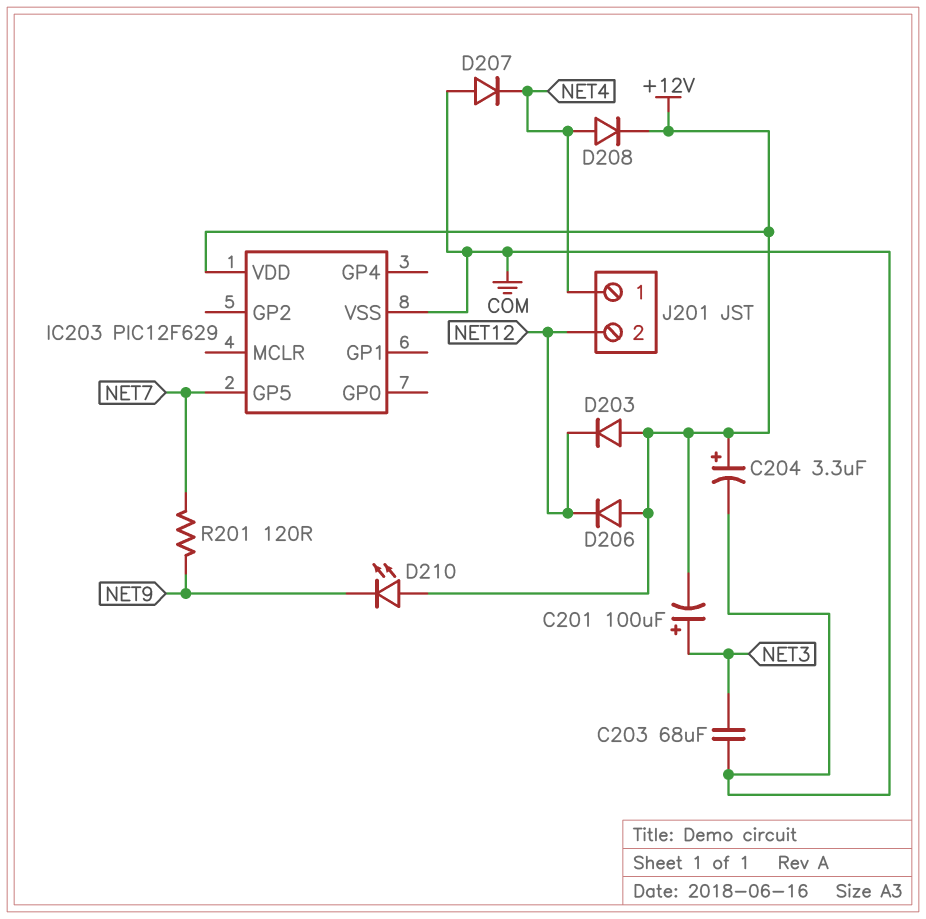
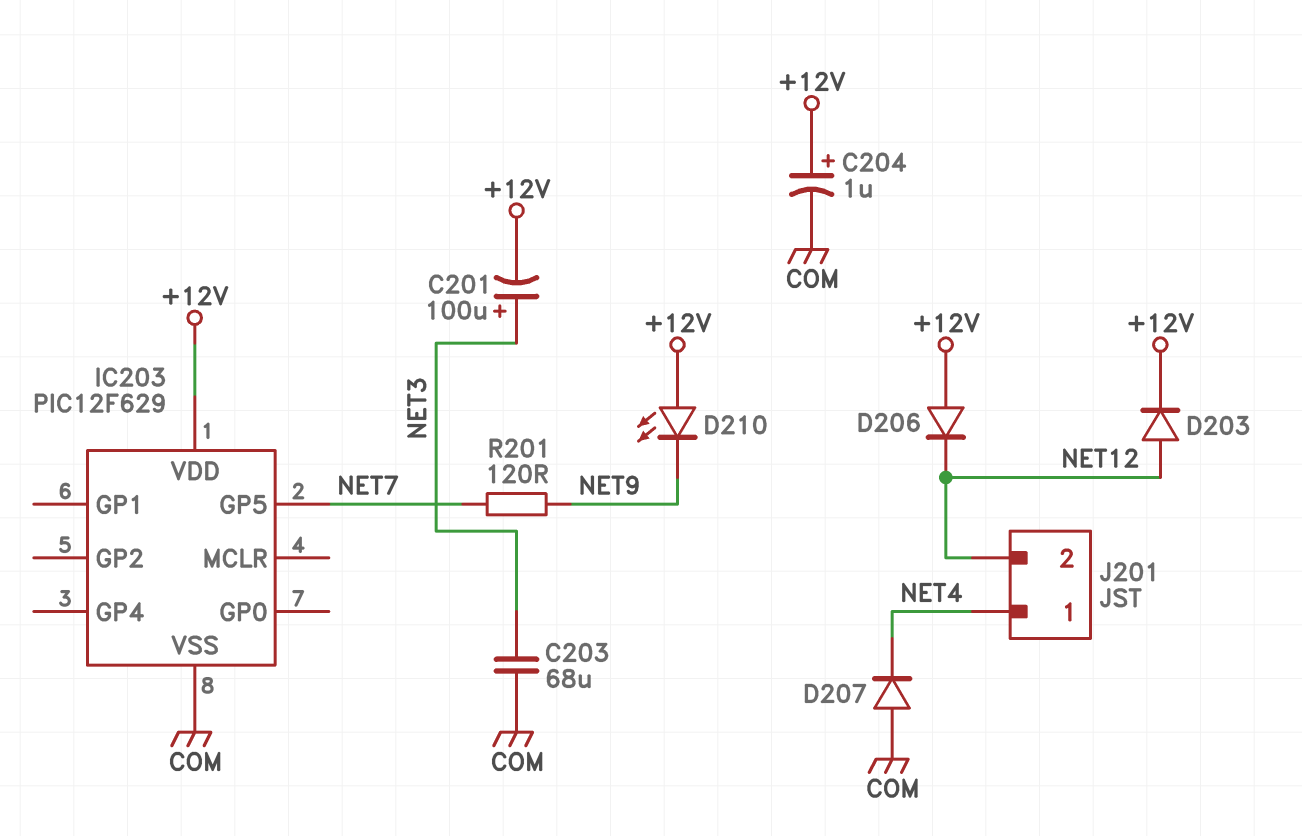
C204: 3.3uF (plus +12V, minus COM) -> 1uF (plus +12V, minus COM)
D203: diode (A +12V, K NET12) -> diode (A NET12, K +12V)
D208: diode (A NET4, K +12V) -> none

